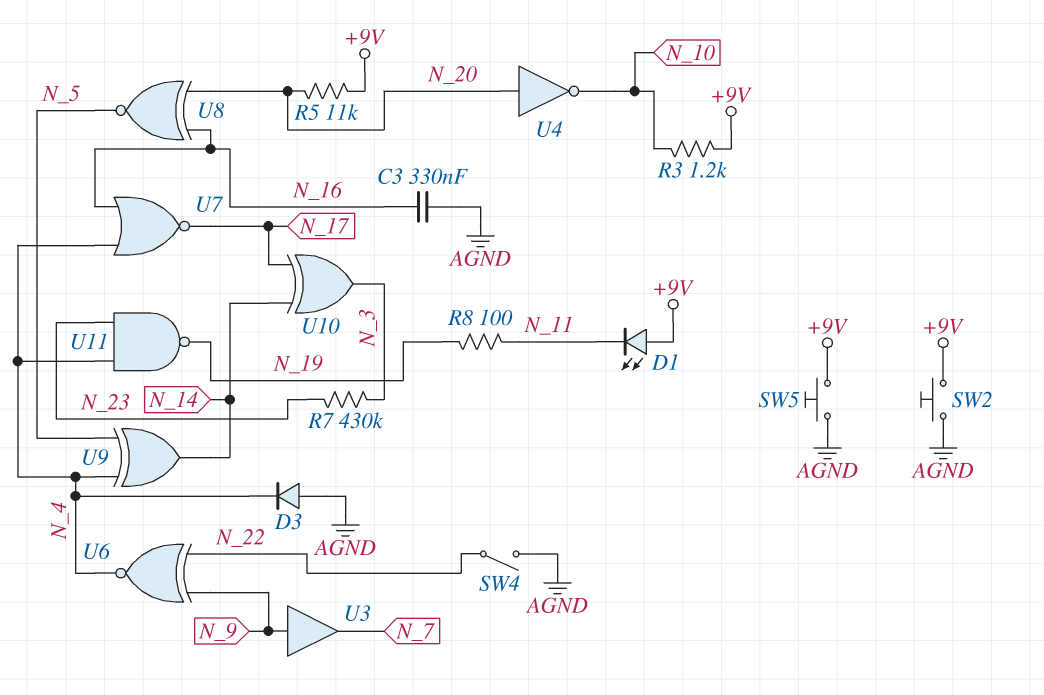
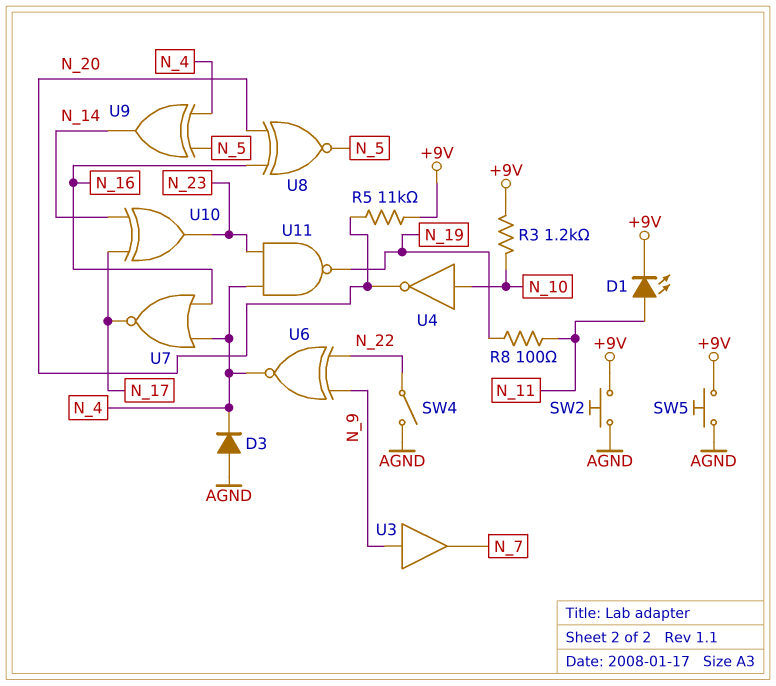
C3: 330nF (AGND, N_16) -> none
D1: LED (A +9V, K N_11) -> LED (A N_11, K +9V)
R7: 430k (N_3, N_23) -> none
U4: NOT (in N_20, out N_10) -> NOT (in N_10, out N_20)
U10: XOR (in N_14, in N_17, out N_3) -> XOR (in N_14, in N_17, out N_23)

